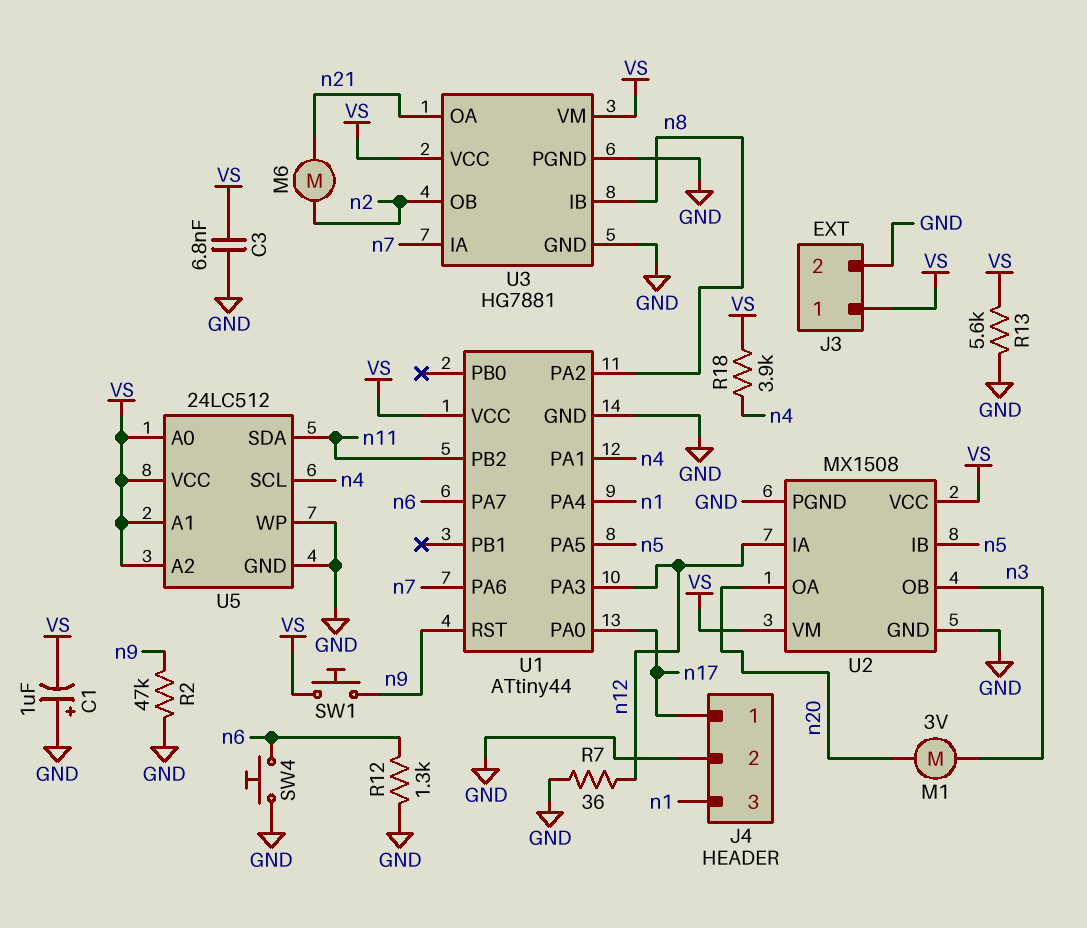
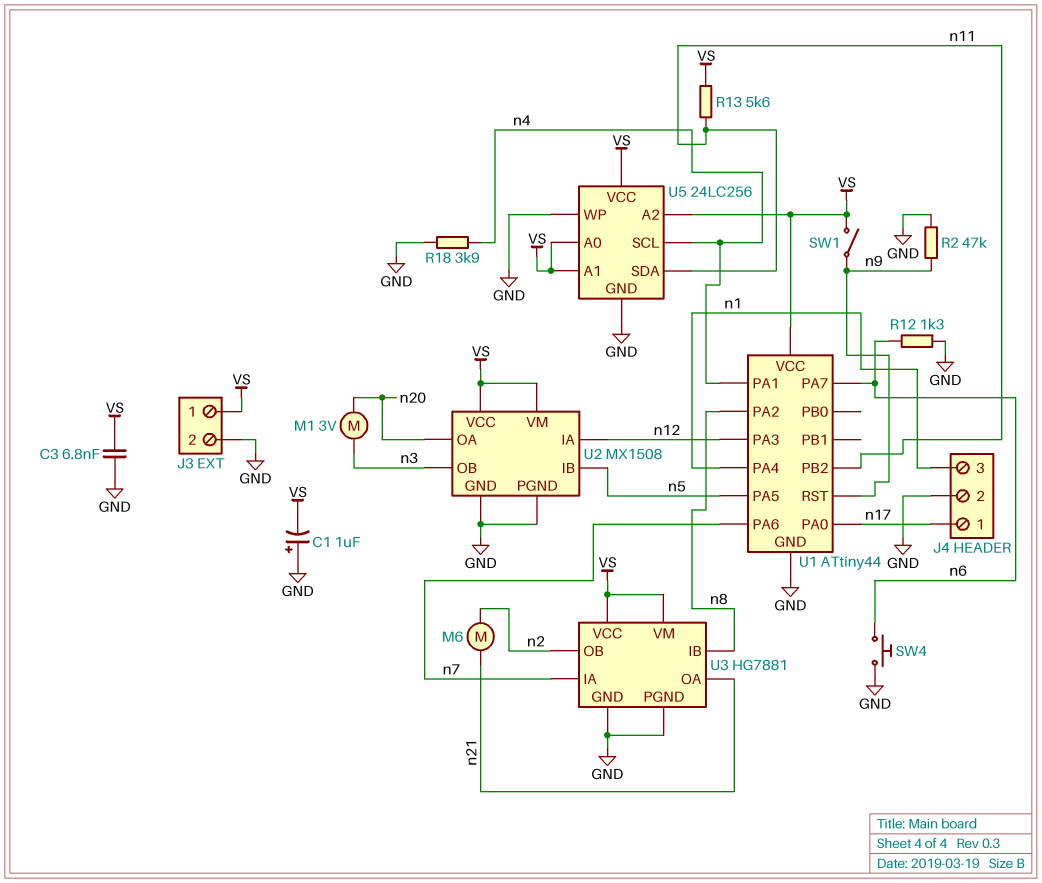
R7: 36 (GND, n12) -> none
R13: 5.6k (GND, VS) -> 5.6k (VS, n11)
R18: 3.9k (VS, n4) -> 3.9k (GND, n4)
SW1: button (VS, n9) -> switch (VS, n9)
U5: 24LC512 -> 24LC256

